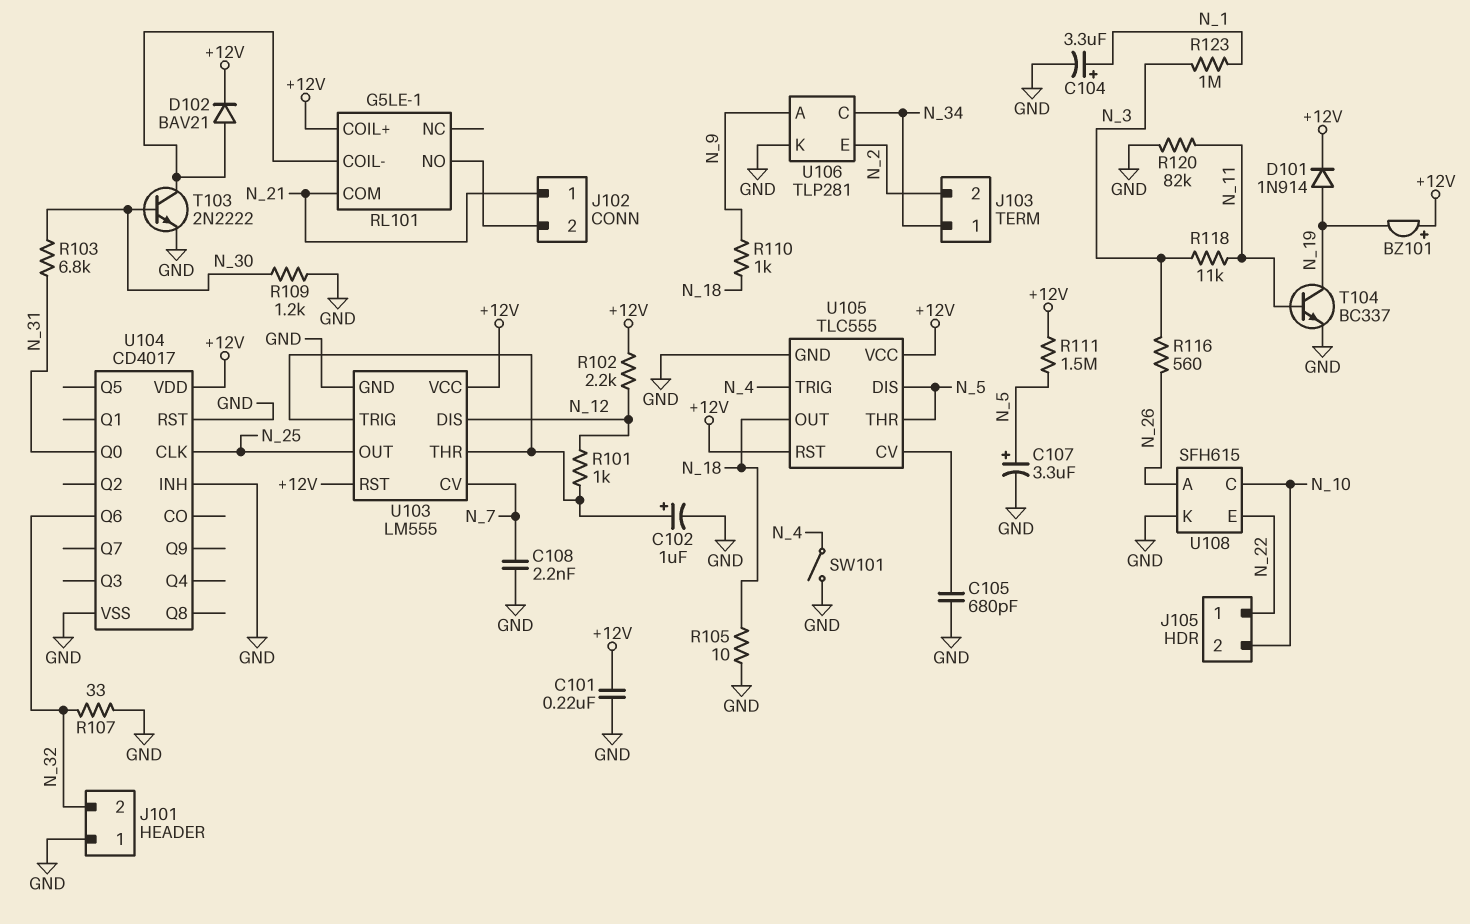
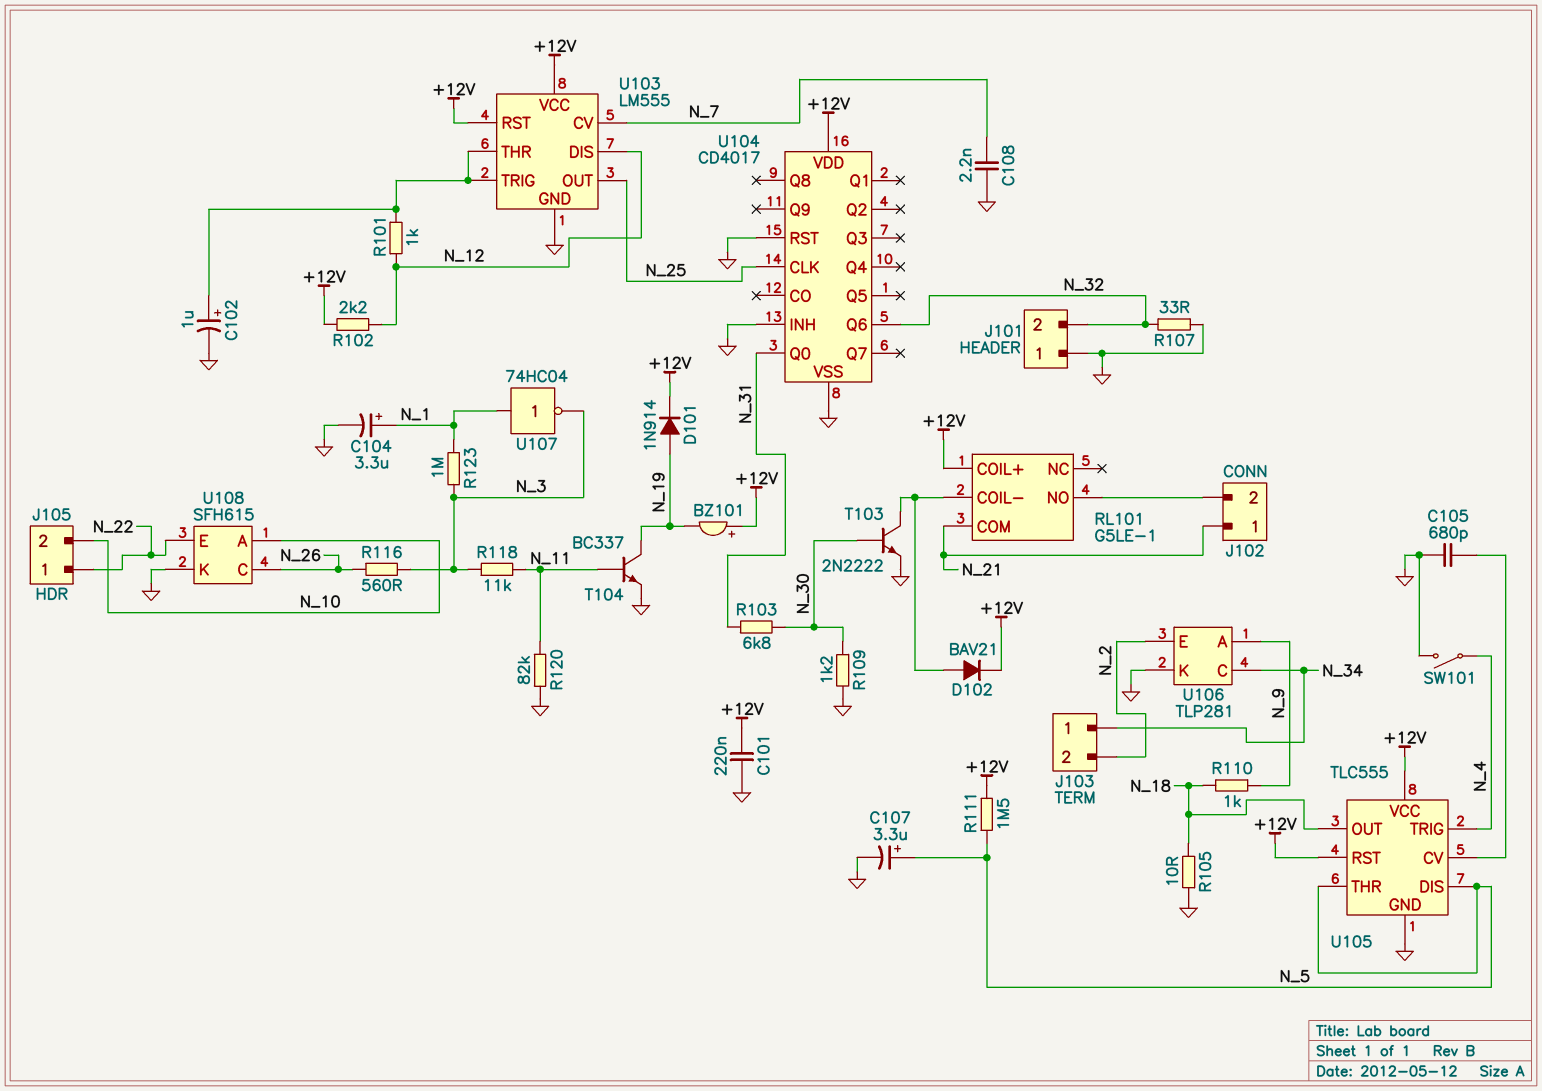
U107: none -> NOT 74HC04 (in N_1, out N_3)
U108 pin A: N_26 -> N_10
U108 pin C: N_10 -> N_26

